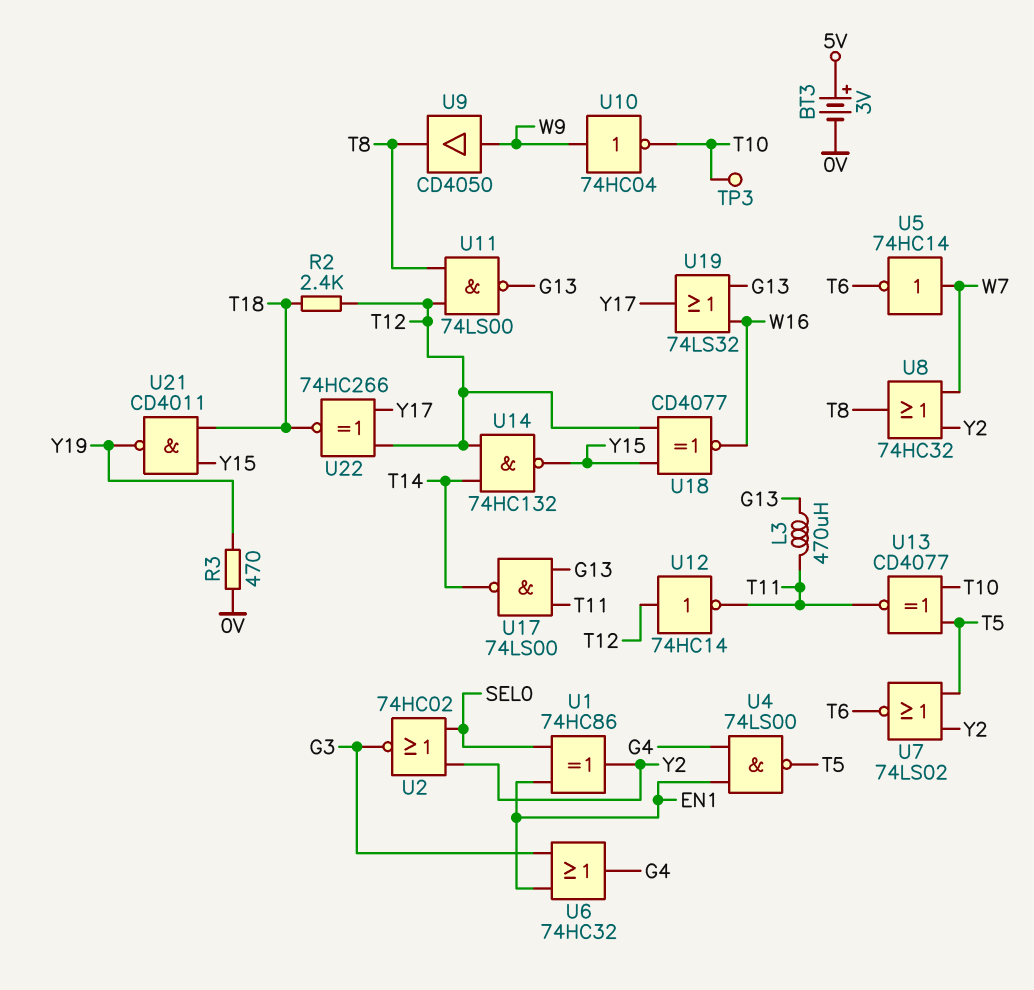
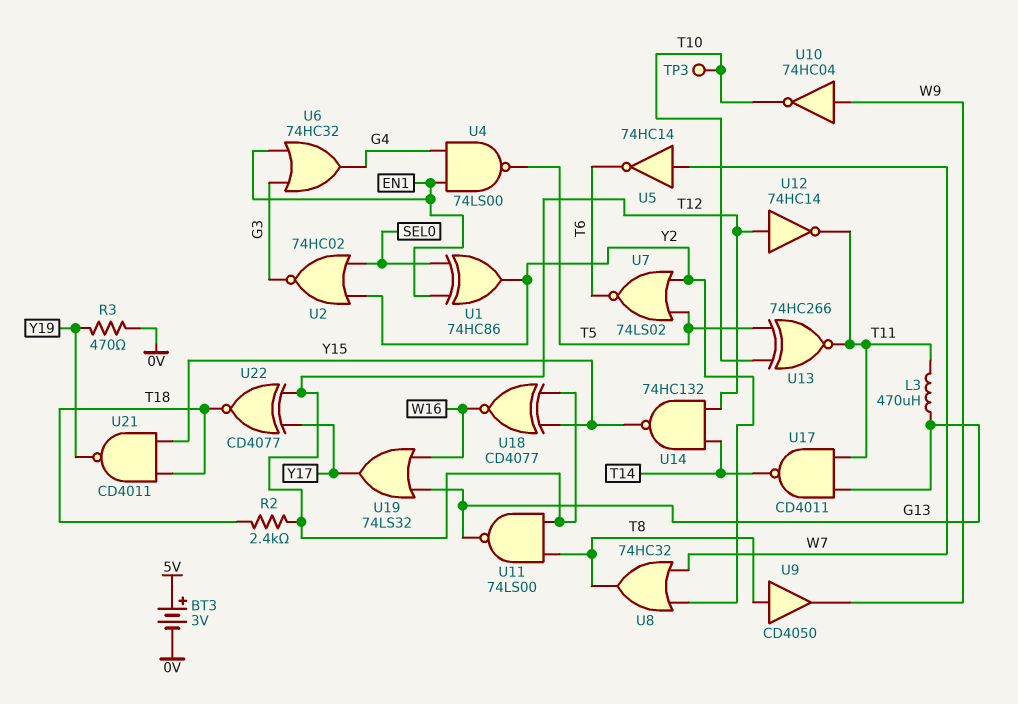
U9: buffer CD4050 (in W9, out T8) -> buffer CD4050 (in T8, out W9)
U13: XNOR CD4077 (in T5, in T10, out T11) -> XNOR 74HC266 (in T5, in T10, out T11)
U17: NAND 74LS00 (in G13, in T11, out T14) -> NAND CD4011 (in G13, in T11, out T14)
U22: XNOR 74HC266 (in T12, in Y17, out T18) -> XNOR CD4077 (in T12, in Y17, out T18)

